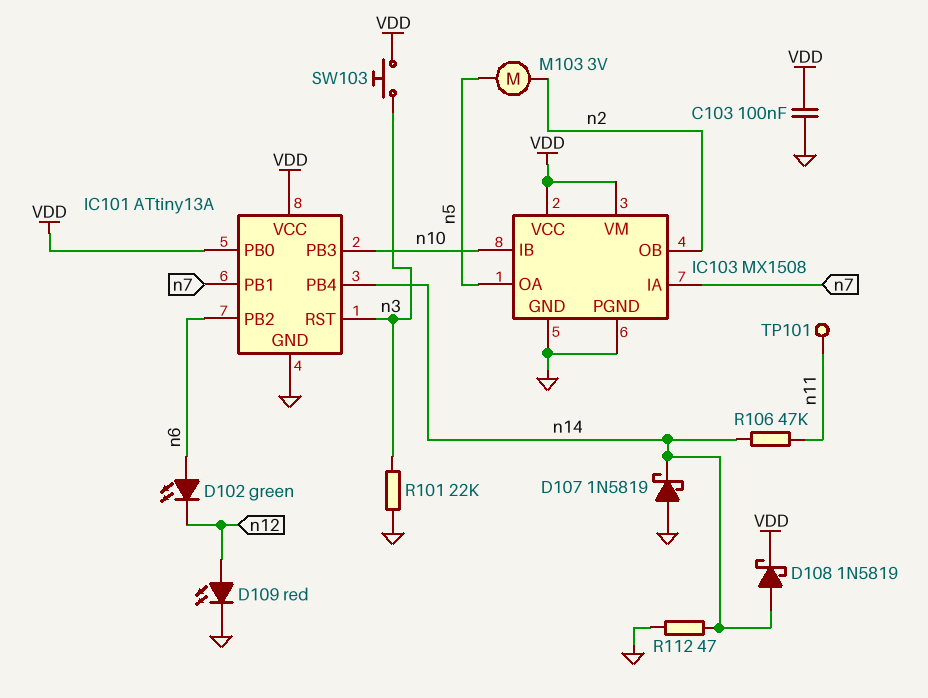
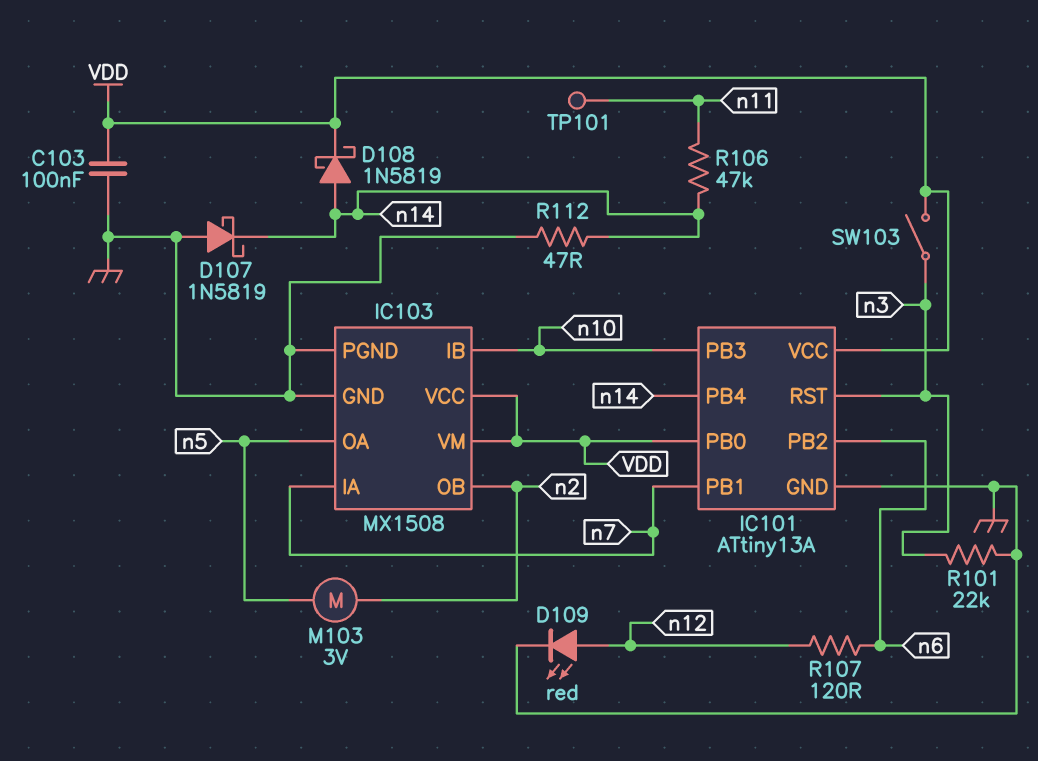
D102: LED green (A n6, K n12) -> none
R107: none -> 120 (n6, n12)
SW103: button (VDD, n3) -> switch (VDD, n3)

